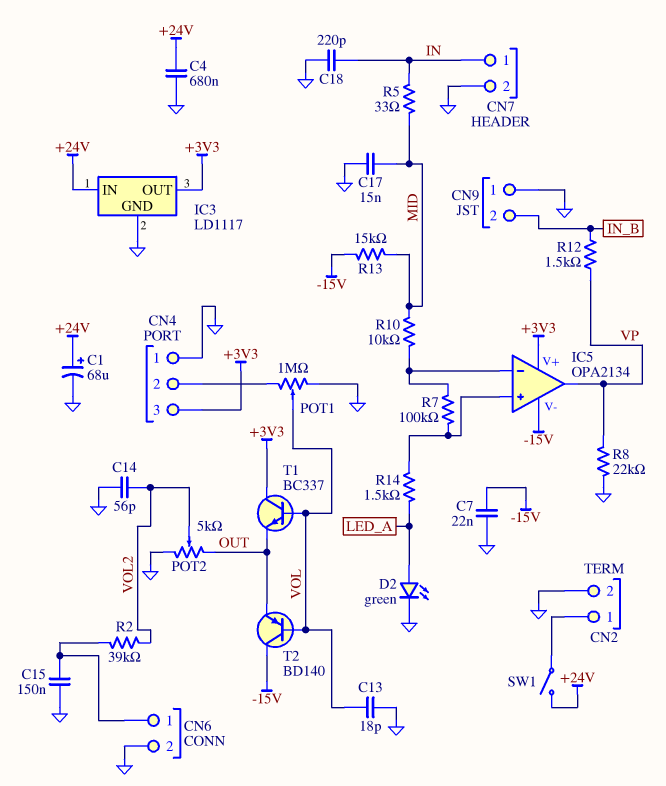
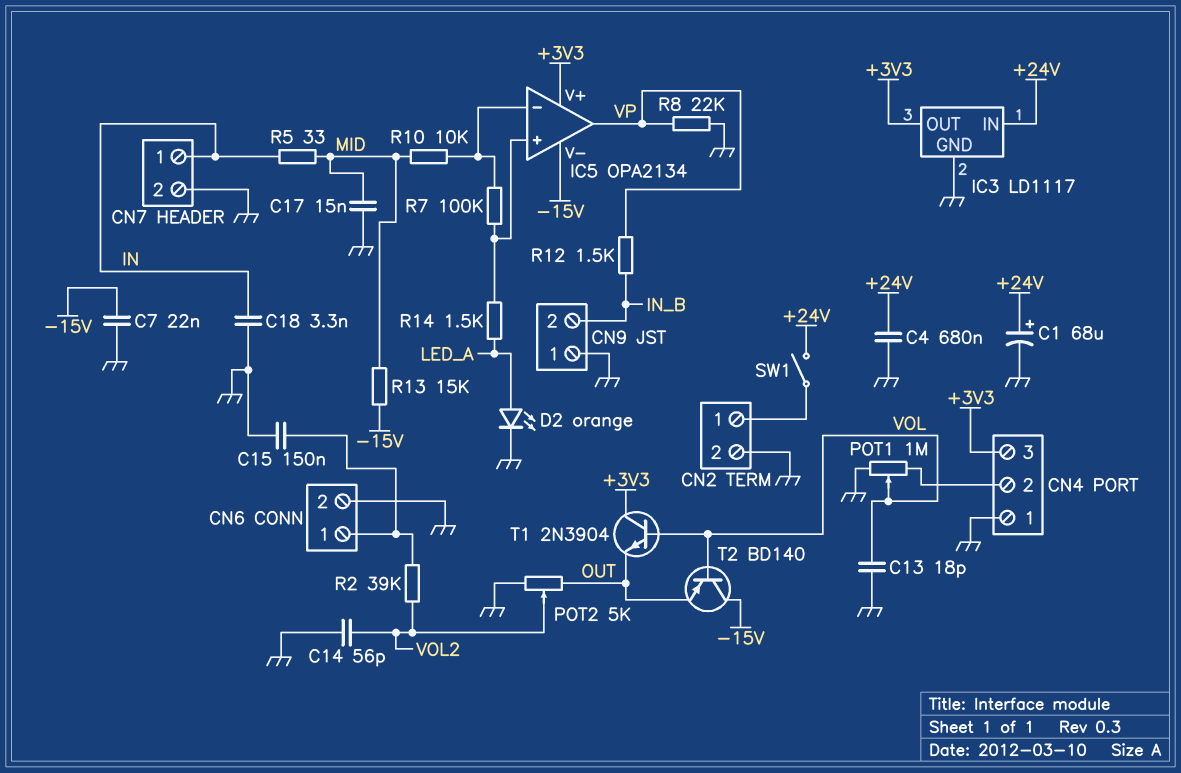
C18: 220pF (GND, IN) -> 3.3nF (GND, IN)
D2: LED green (A LED_A, K GND) -> LED orange (A LED_A, K GND)
T1: NPN BC337 (B VOL, C +3V3, E OUT) -> NPN 2N3904 (B VOL, C +3V3, E OUT)

